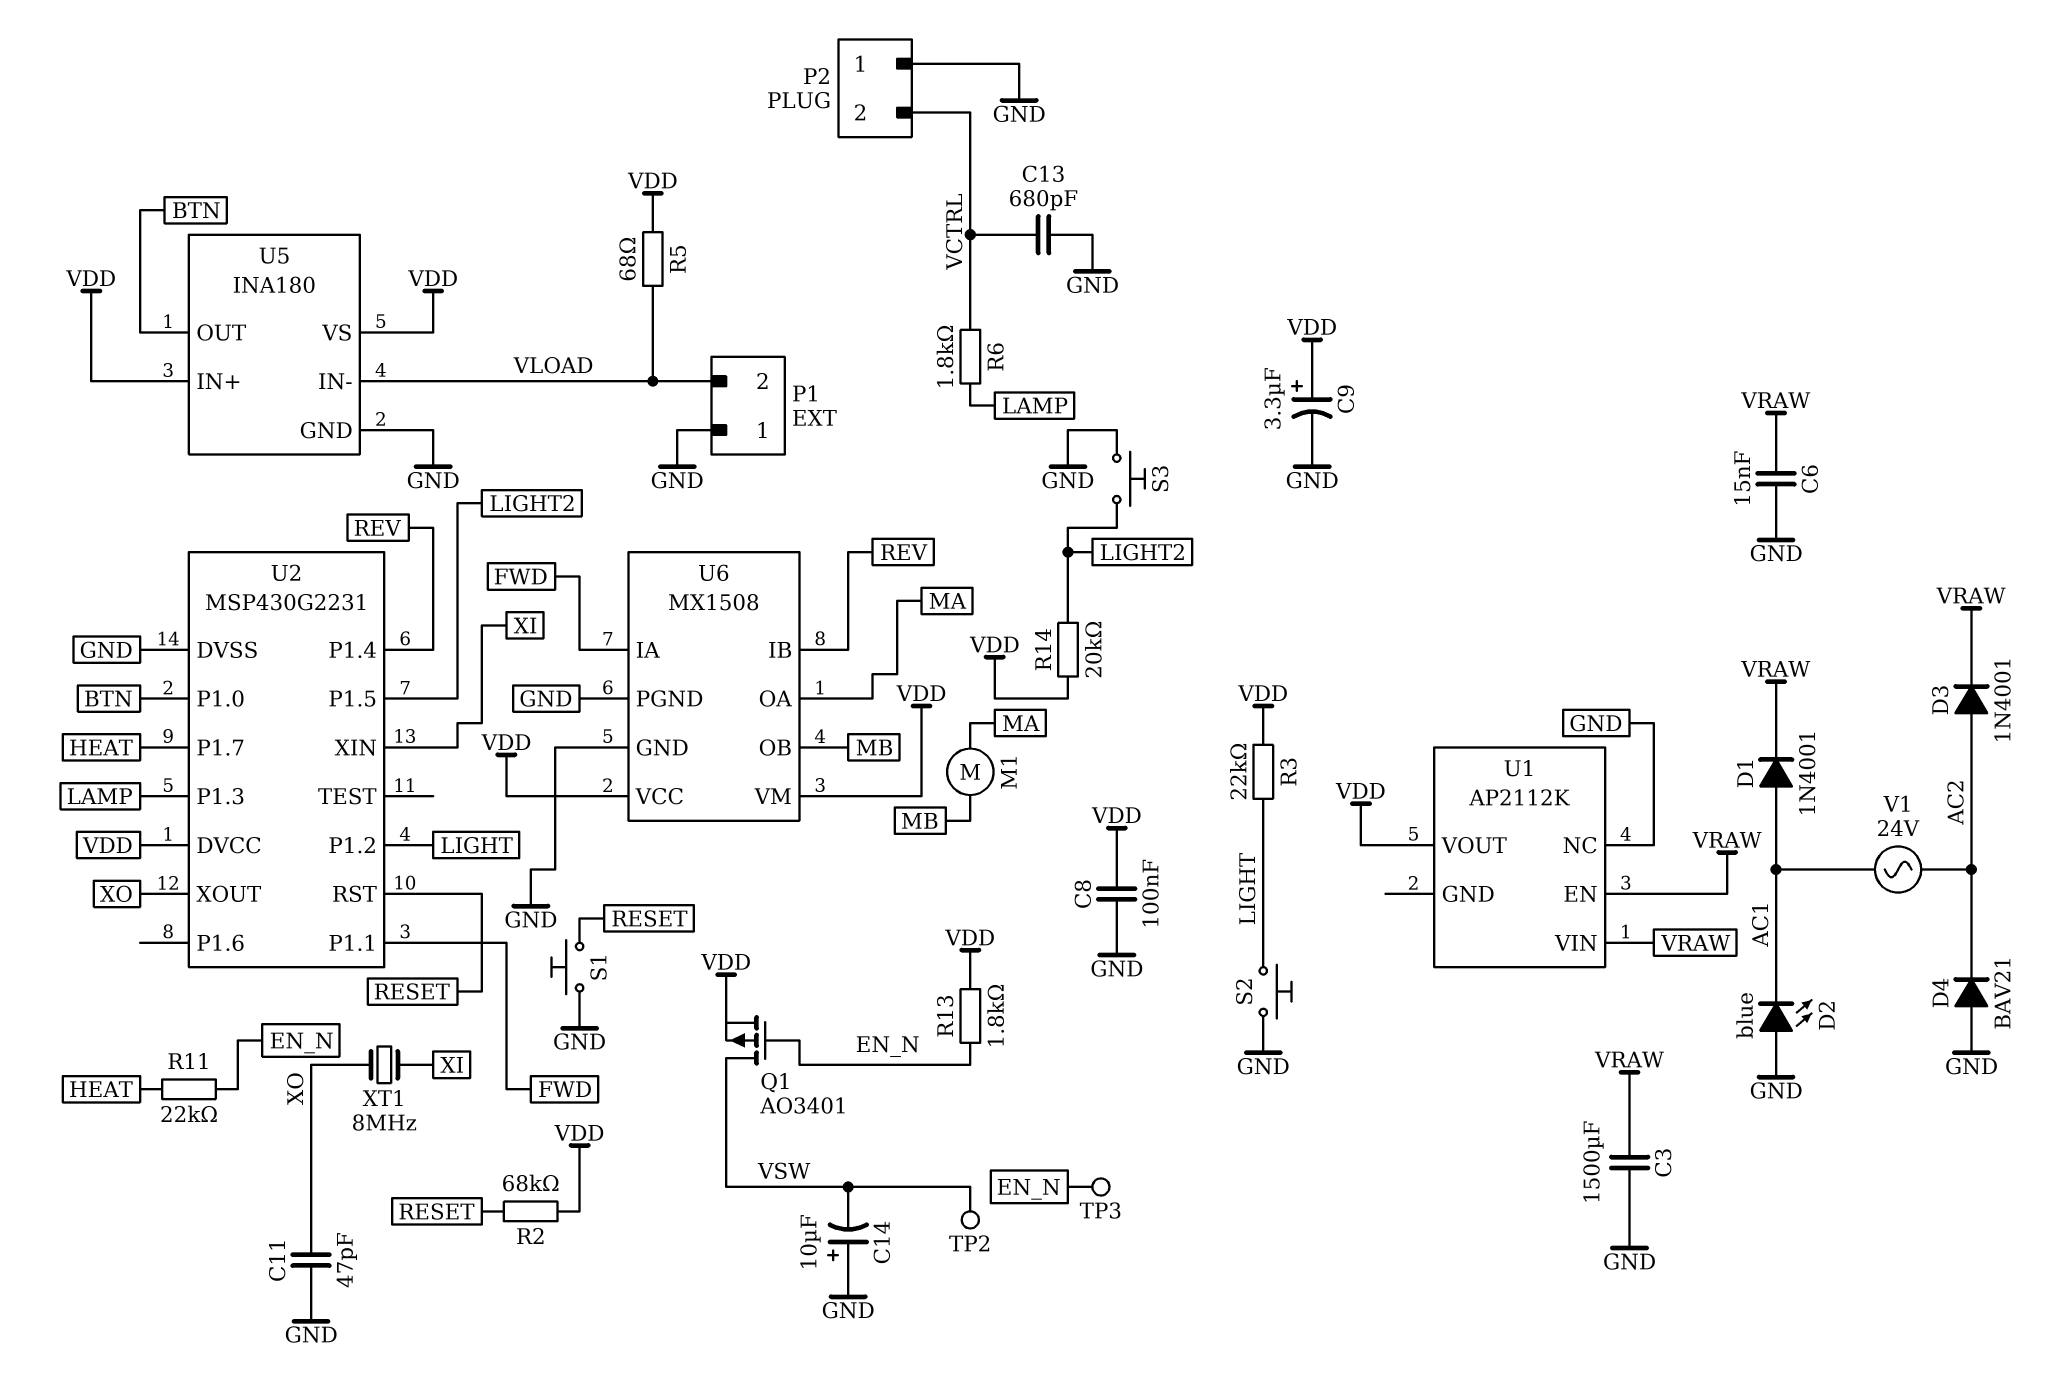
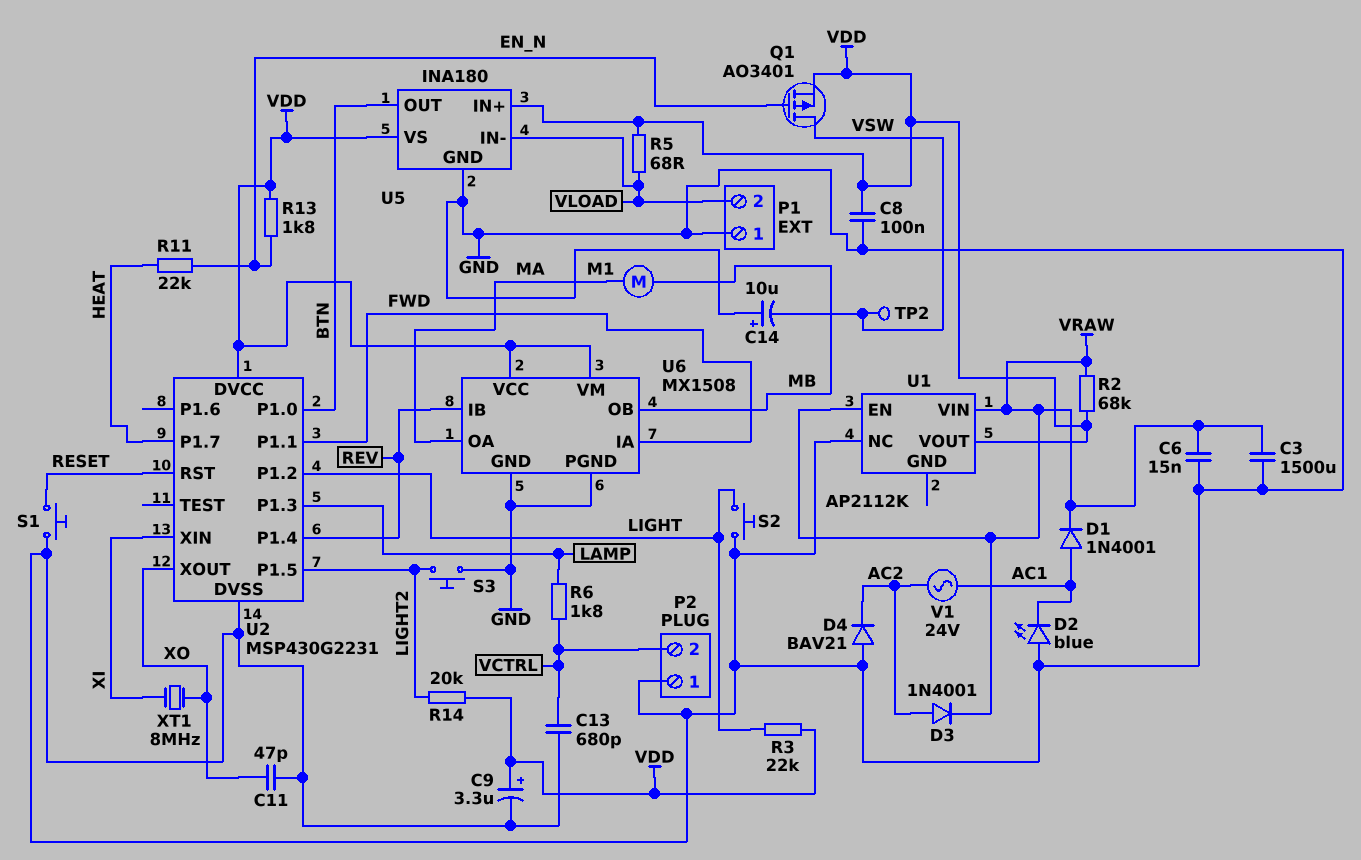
R2: 68k (RESET, VDD) -> 68k (VDD, VRAW)
TP3: test point (EN_N) -> none

